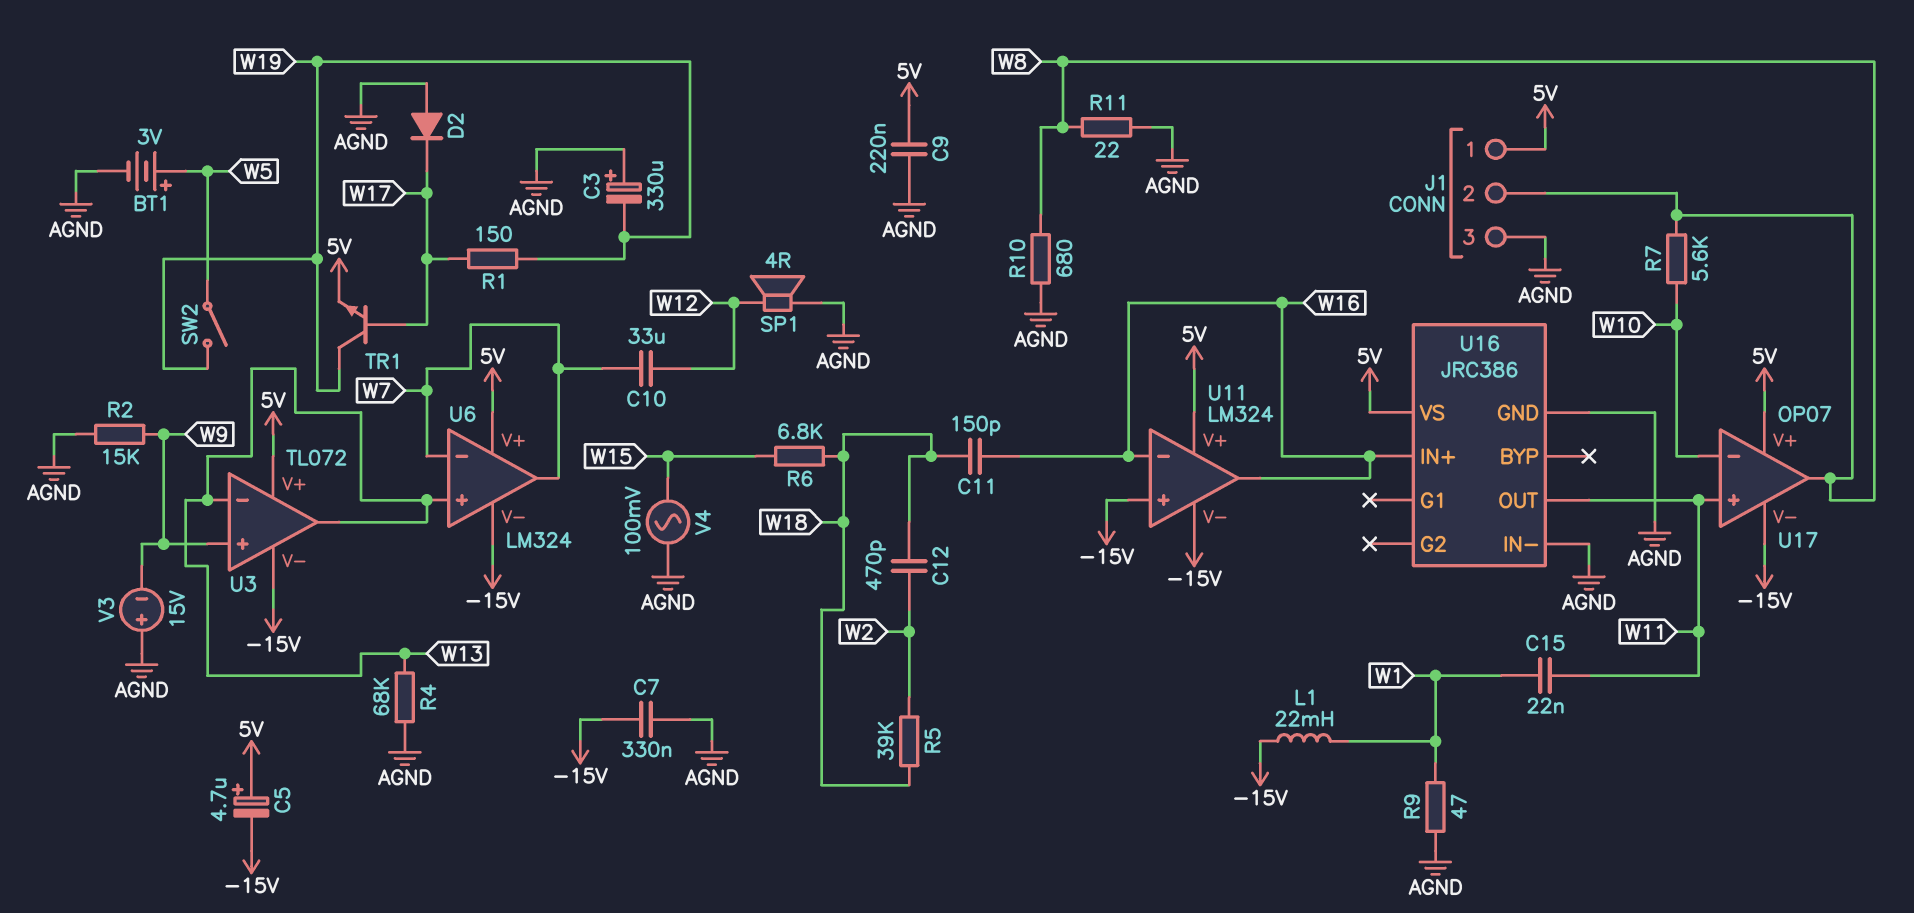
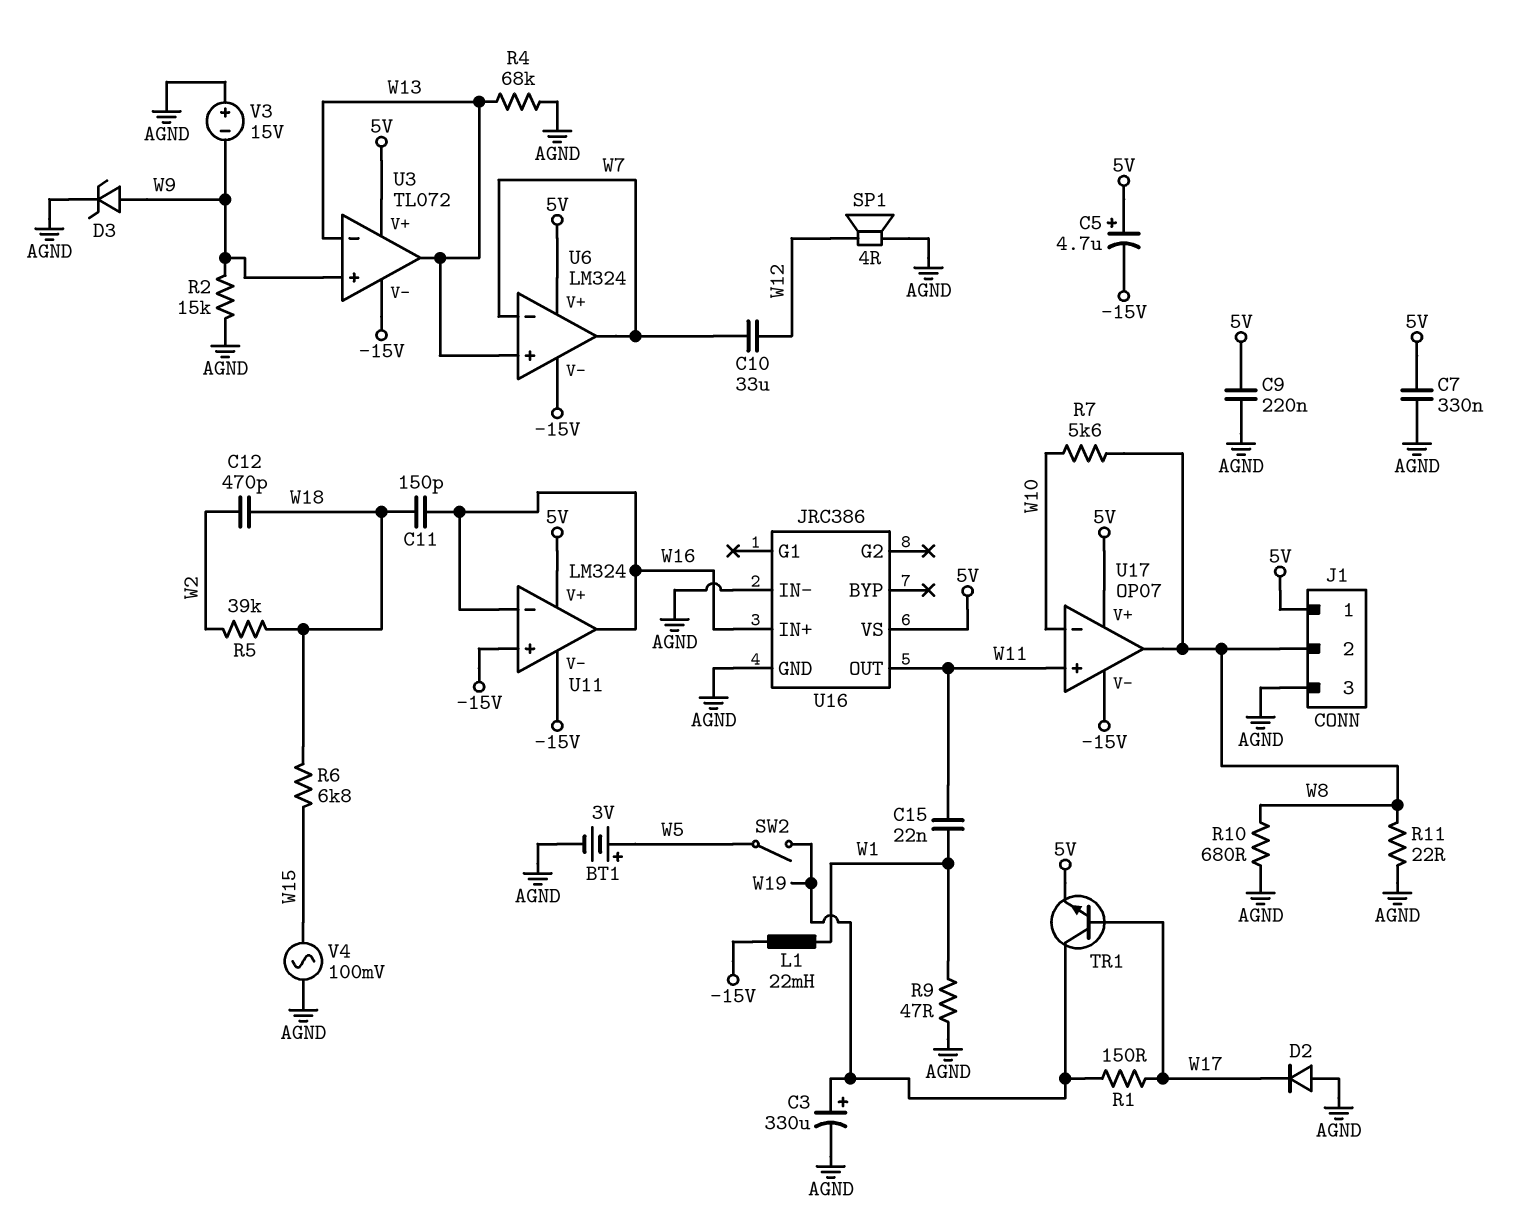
C3: 330uF (plus AGND, minus W19) -> 330uF (plus W19, minus AGND)
C7: 330nF (-15V, AGND) -> 330nF (5V, AGND)
D3: none -> zener (A W9, K AGND)

